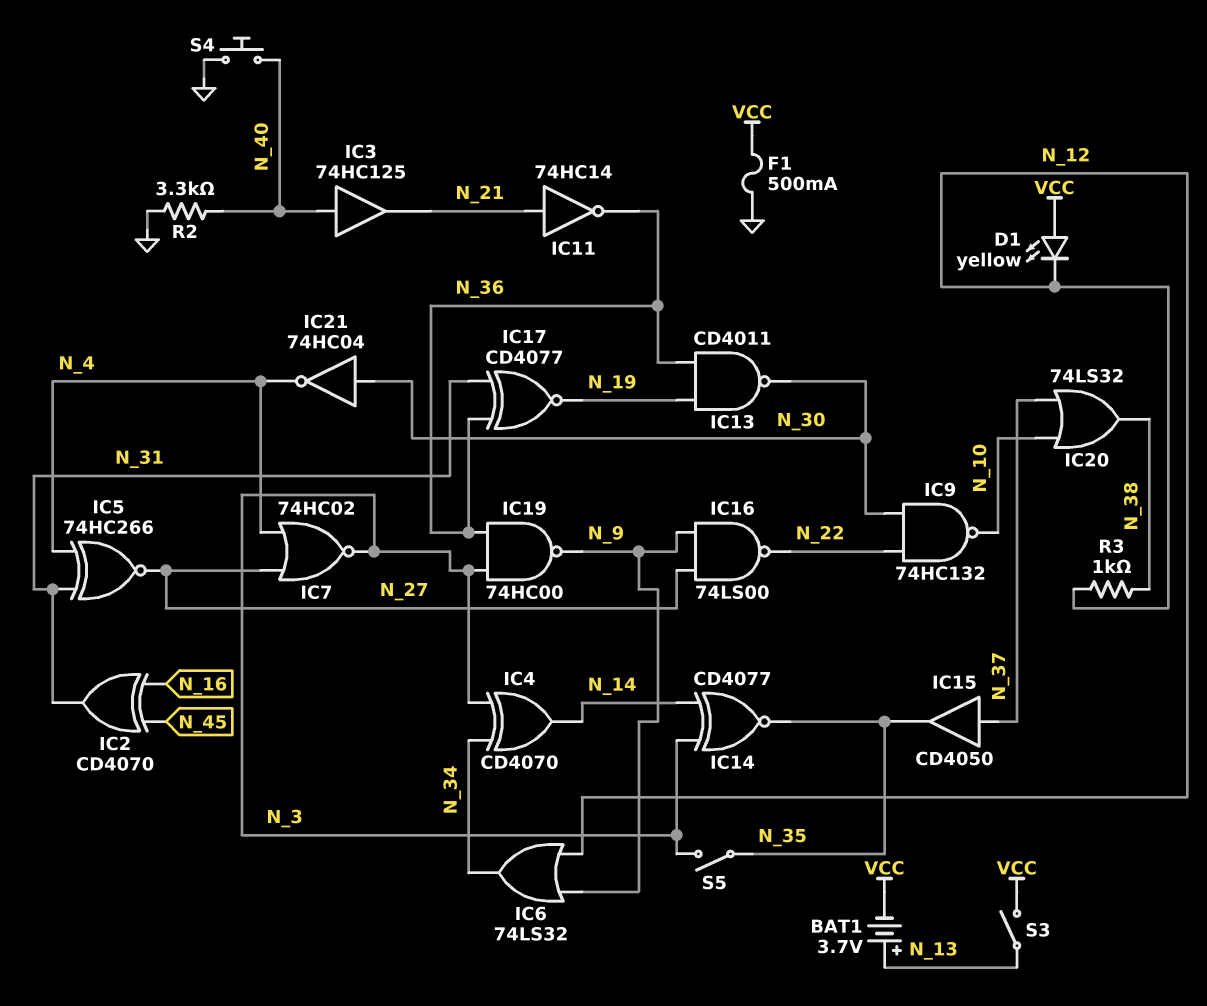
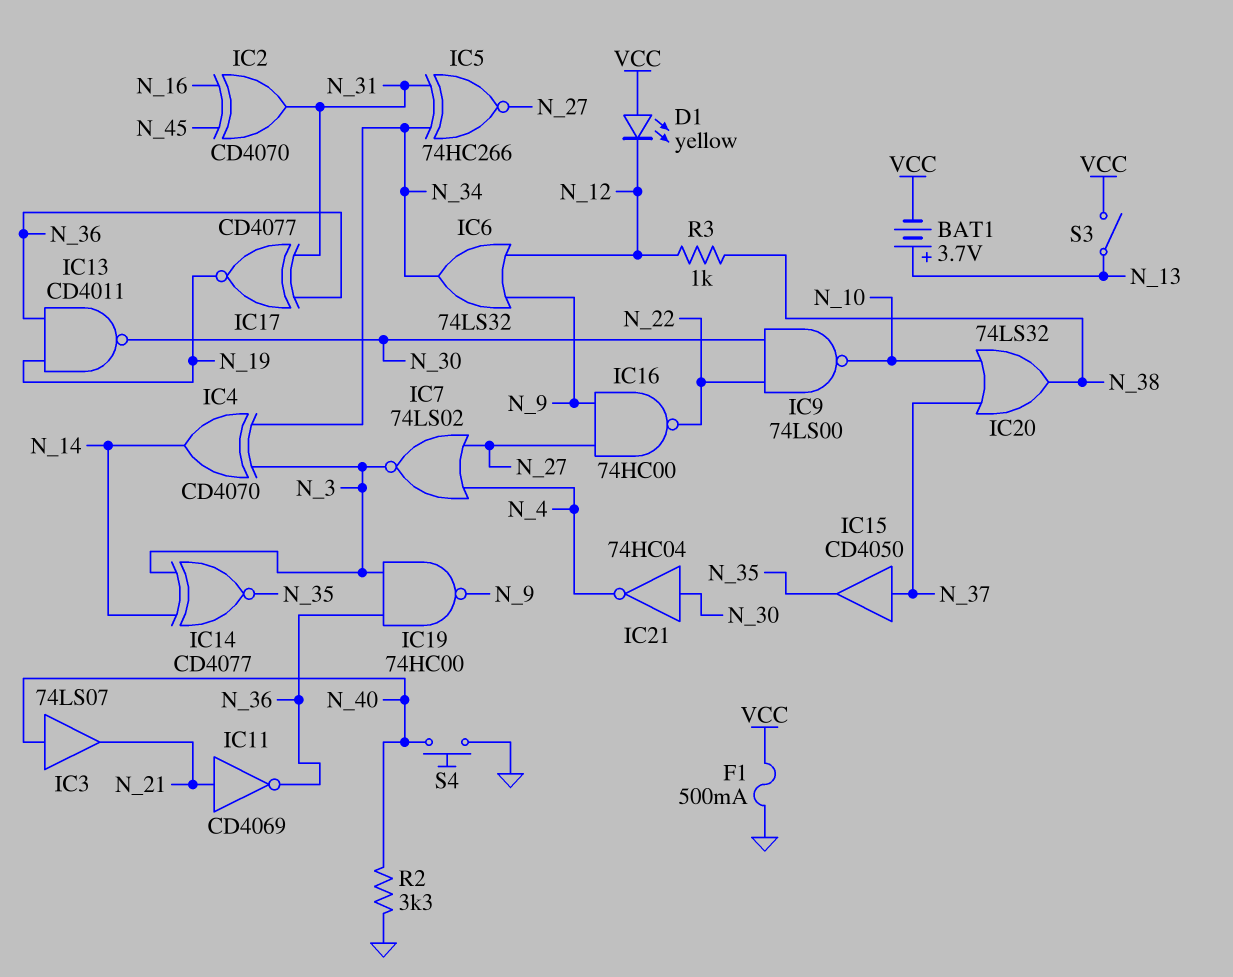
IC3: buffer 74HC125 (in N_40, out N_21) -> buffer 74LS07 (in N_40, out N_21)
IC5: XNOR 74HC266 (in N_4, in N_31, out N_27) -> XNOR 74HC266 (in N_31, in N_34, out N_27)
IC7: NOR 74HC02 (in N_4, in N_27, out N_3) -> NOR 74LS02 (in N_4, in N_27, out N_3)
IC9: NAND 74HC132 (in N_22, in N_30, out N_10) -> NAND 74LS00 (in N_22, in N_30, out N_10)
IC11: NOT 74HC14 (in N_21, out N_36) -> NOT CD4069 (in N_21, out N_36)
IC16: NAND 74LS00 (in N_9, in N_27, out N_22) -> NAND 74HC00 (in N_9, in N_27, out N_22)
S5: switch (N_3, N_35) -> none

